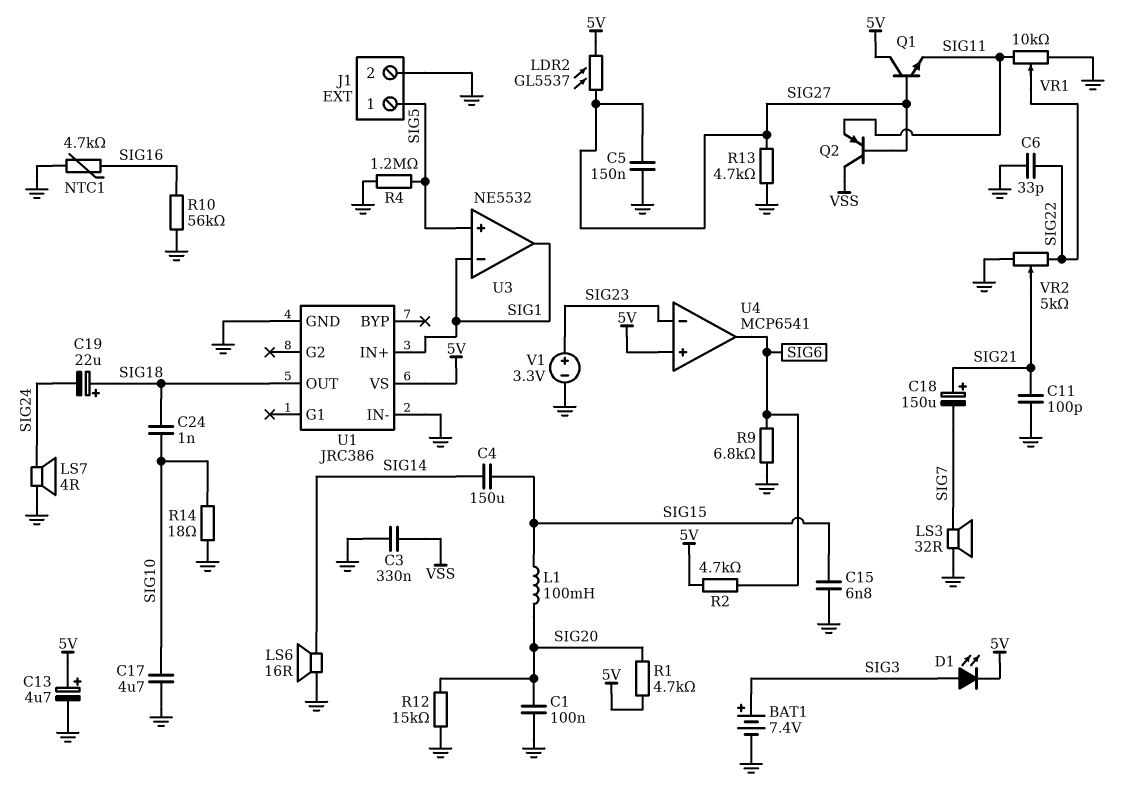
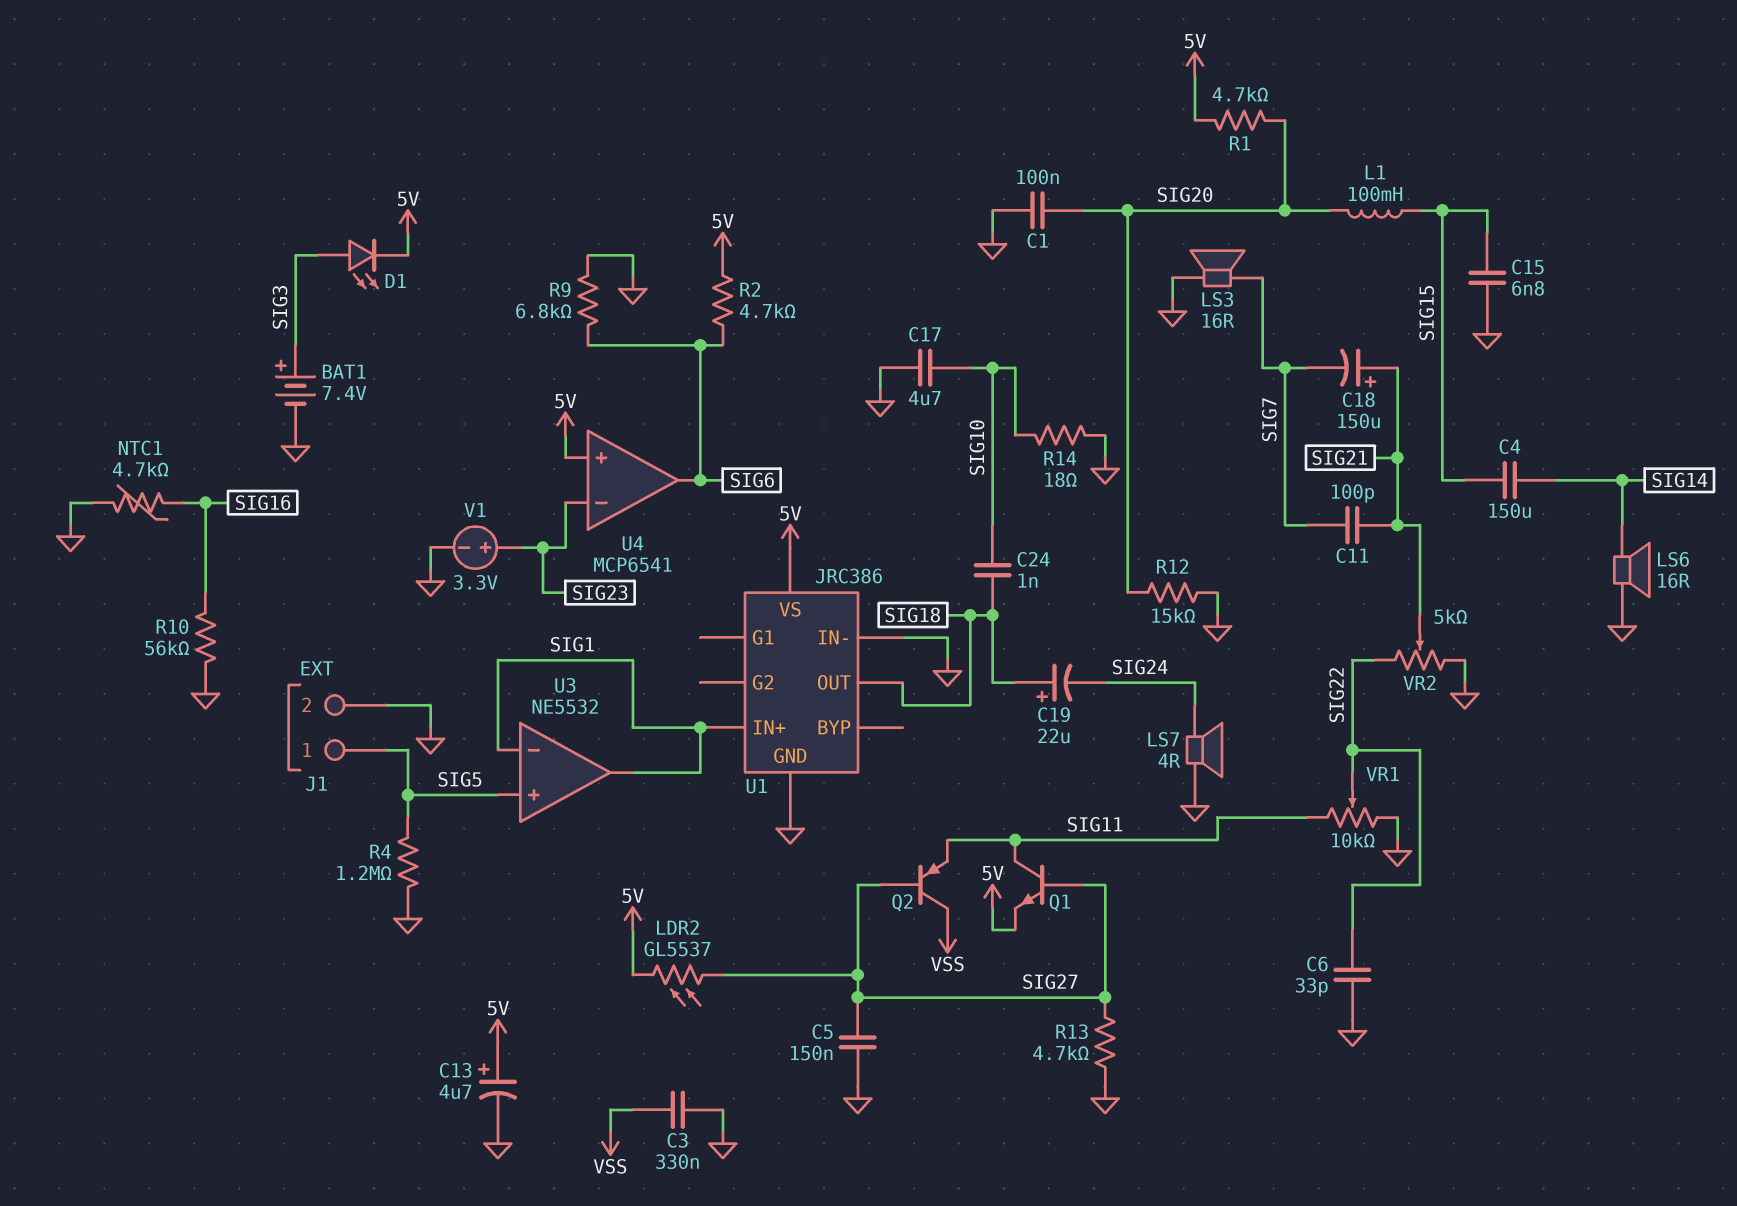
C11: 100pF (GND, SIG21) -> 100pF (SIG7, SIG21)
LS3: speaker 32R (GND, SIG7) -> speaker 16R (GND, SIG7)
Q1: NPN (B SIG27, C 5V, E SIG11) -> NPN (B SIG27, C SIG11, E 5V)

